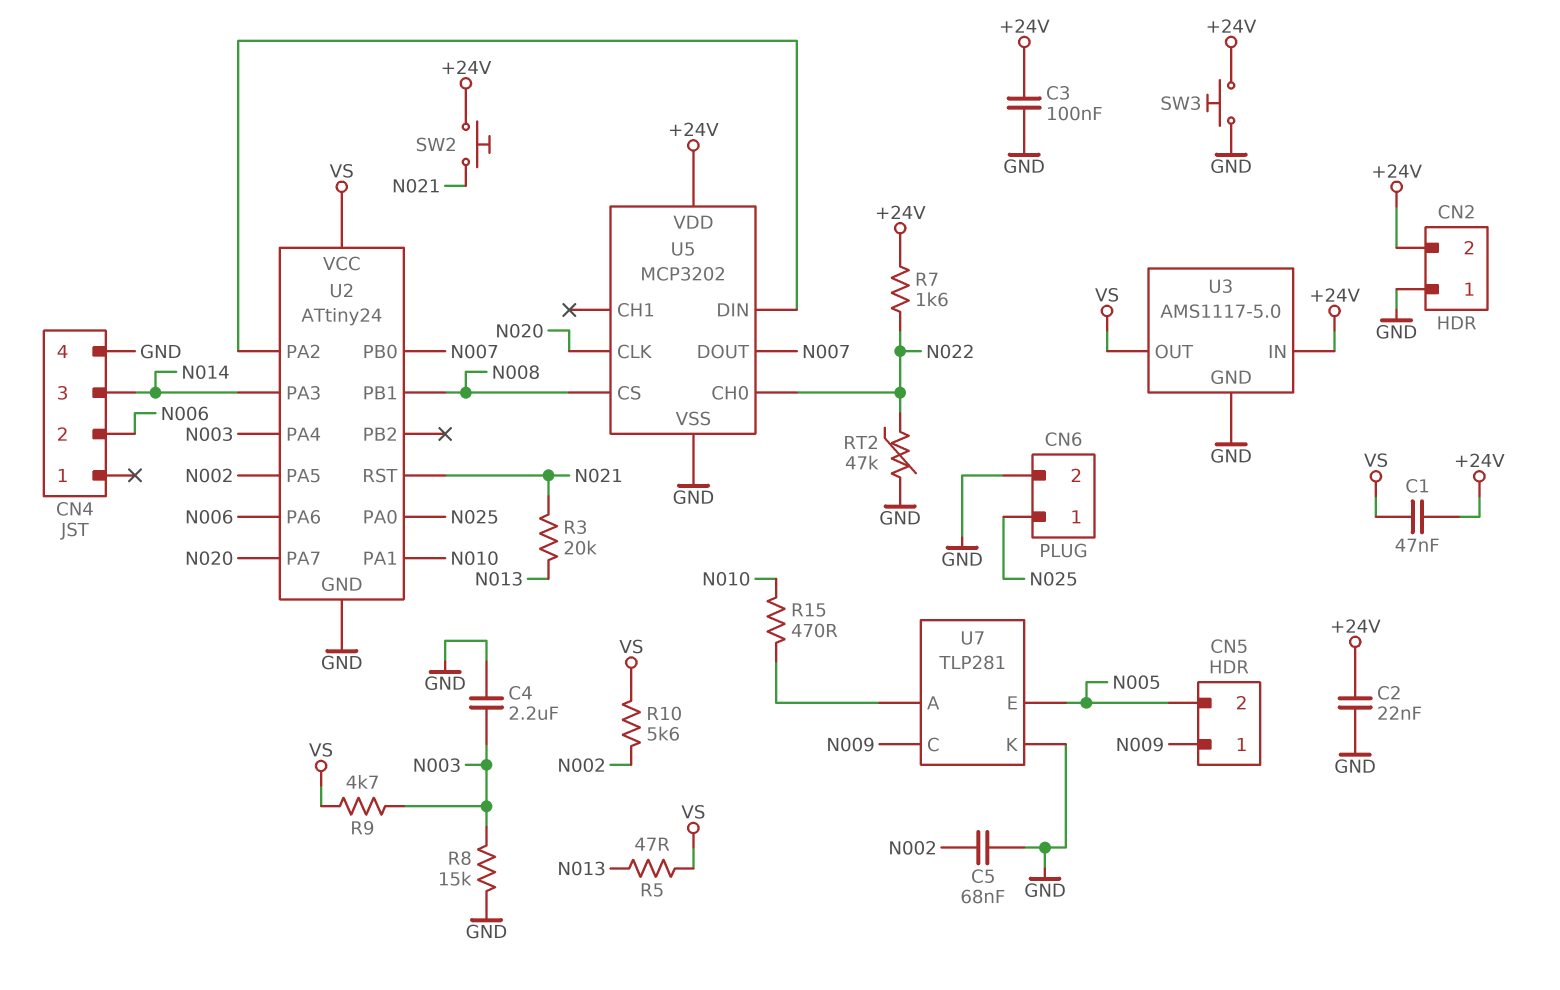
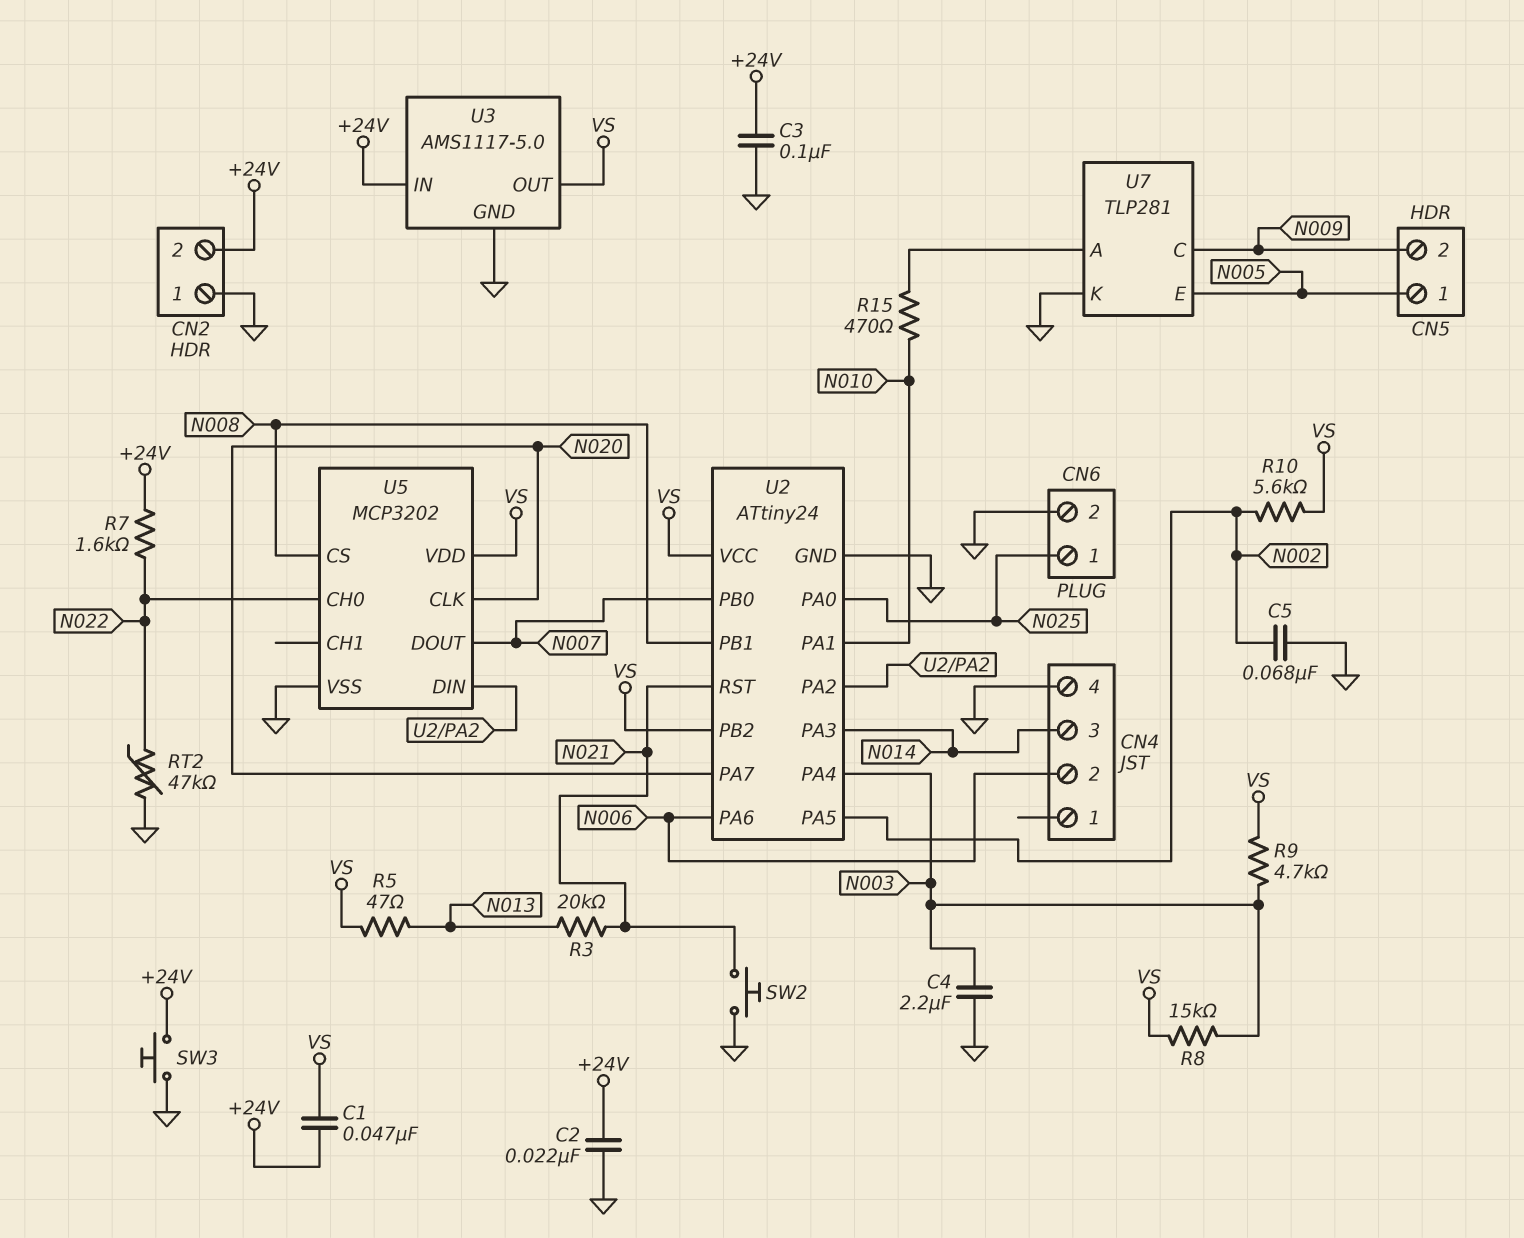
CN5 pin 1: N009 -> N005
CN5 pin 2: N005 -> N009
R8: 15k (GND, N003) -> 15k (N003, VS)
SW2: button (+24V, N021) -> button (GND, N021)
U2 pin PB2: none -> VS
U5 pin VDD: +24V -> VS

